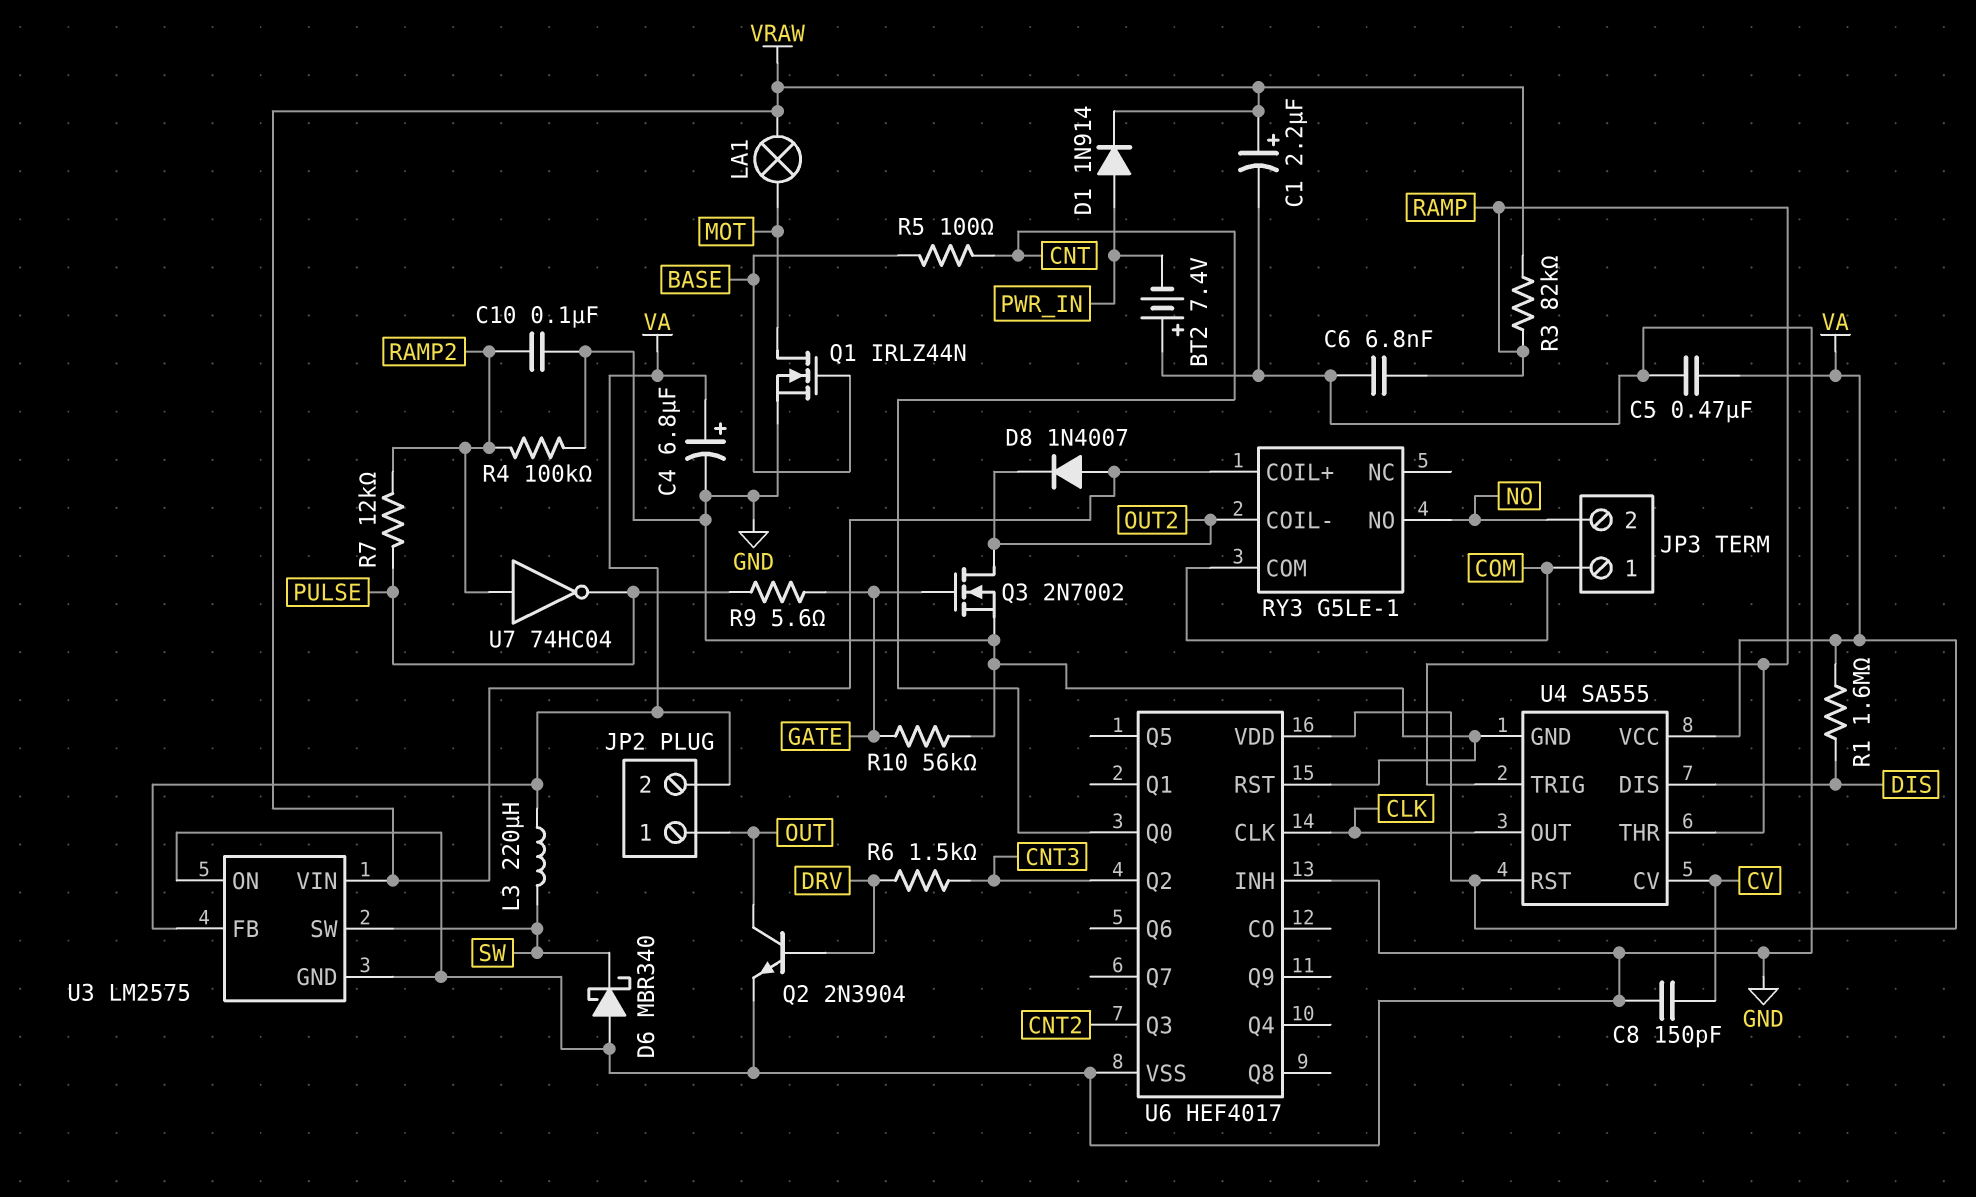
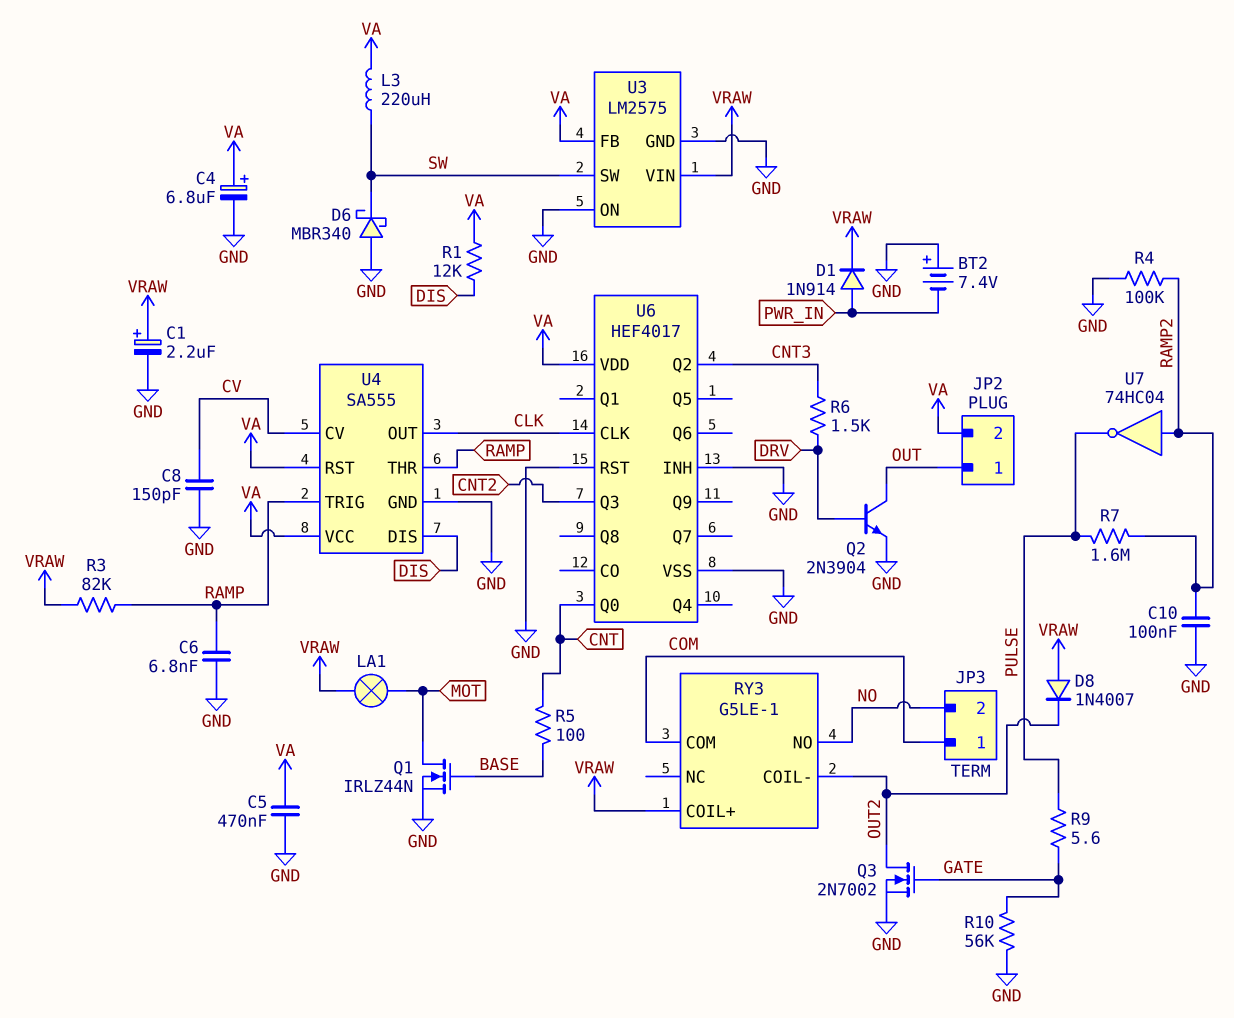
R1: 1.6M (DIS, VA) -> 12k (DIS, VA)
R7: 12k (PULSE, RAMP2) -> 1.6M (PULSE, RAMP2)

